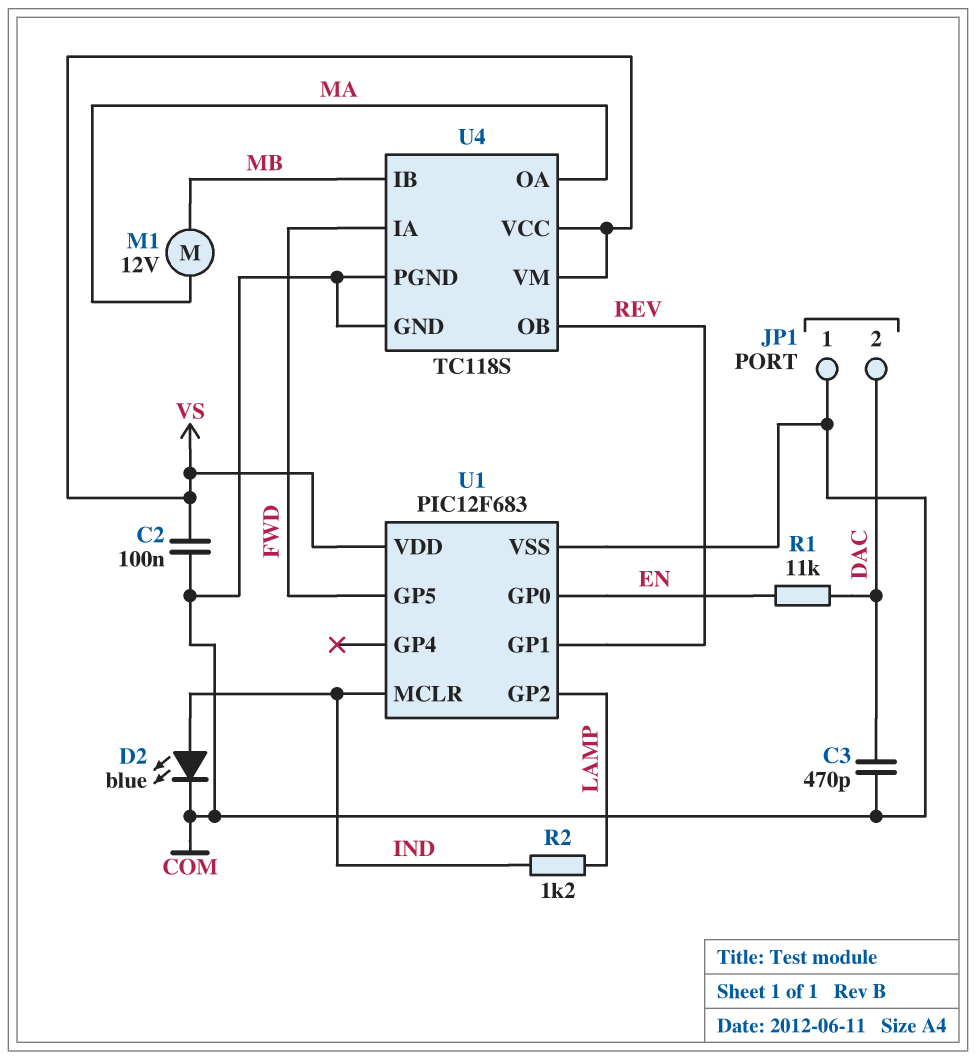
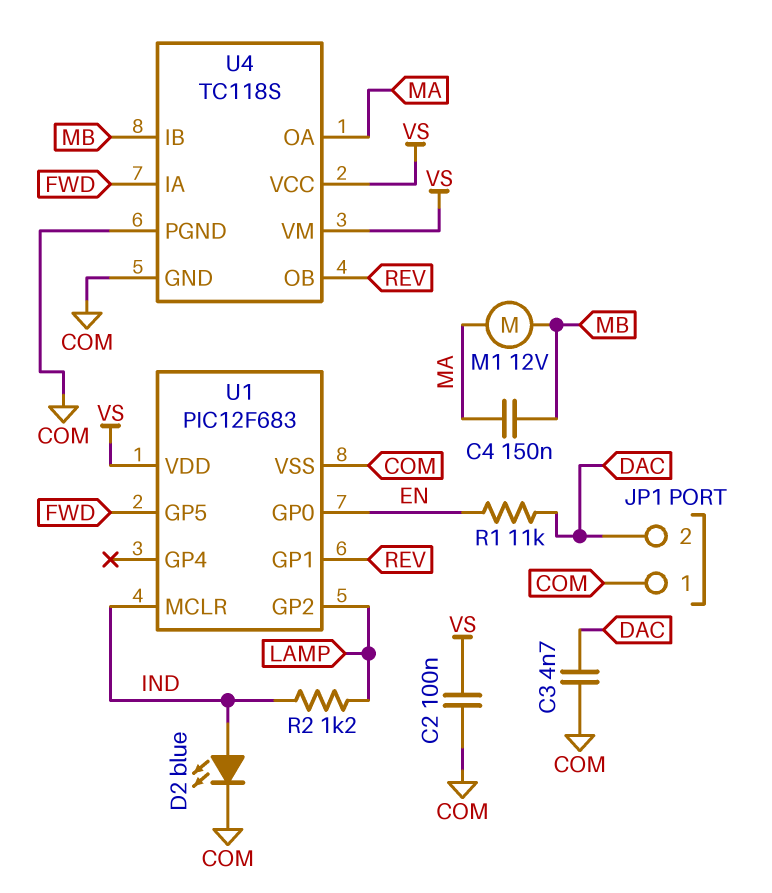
C3: 470pF (COM, DAC) -> 4.7nF (COM, DAC)
C4: none -> 150nF (MA, MB)

